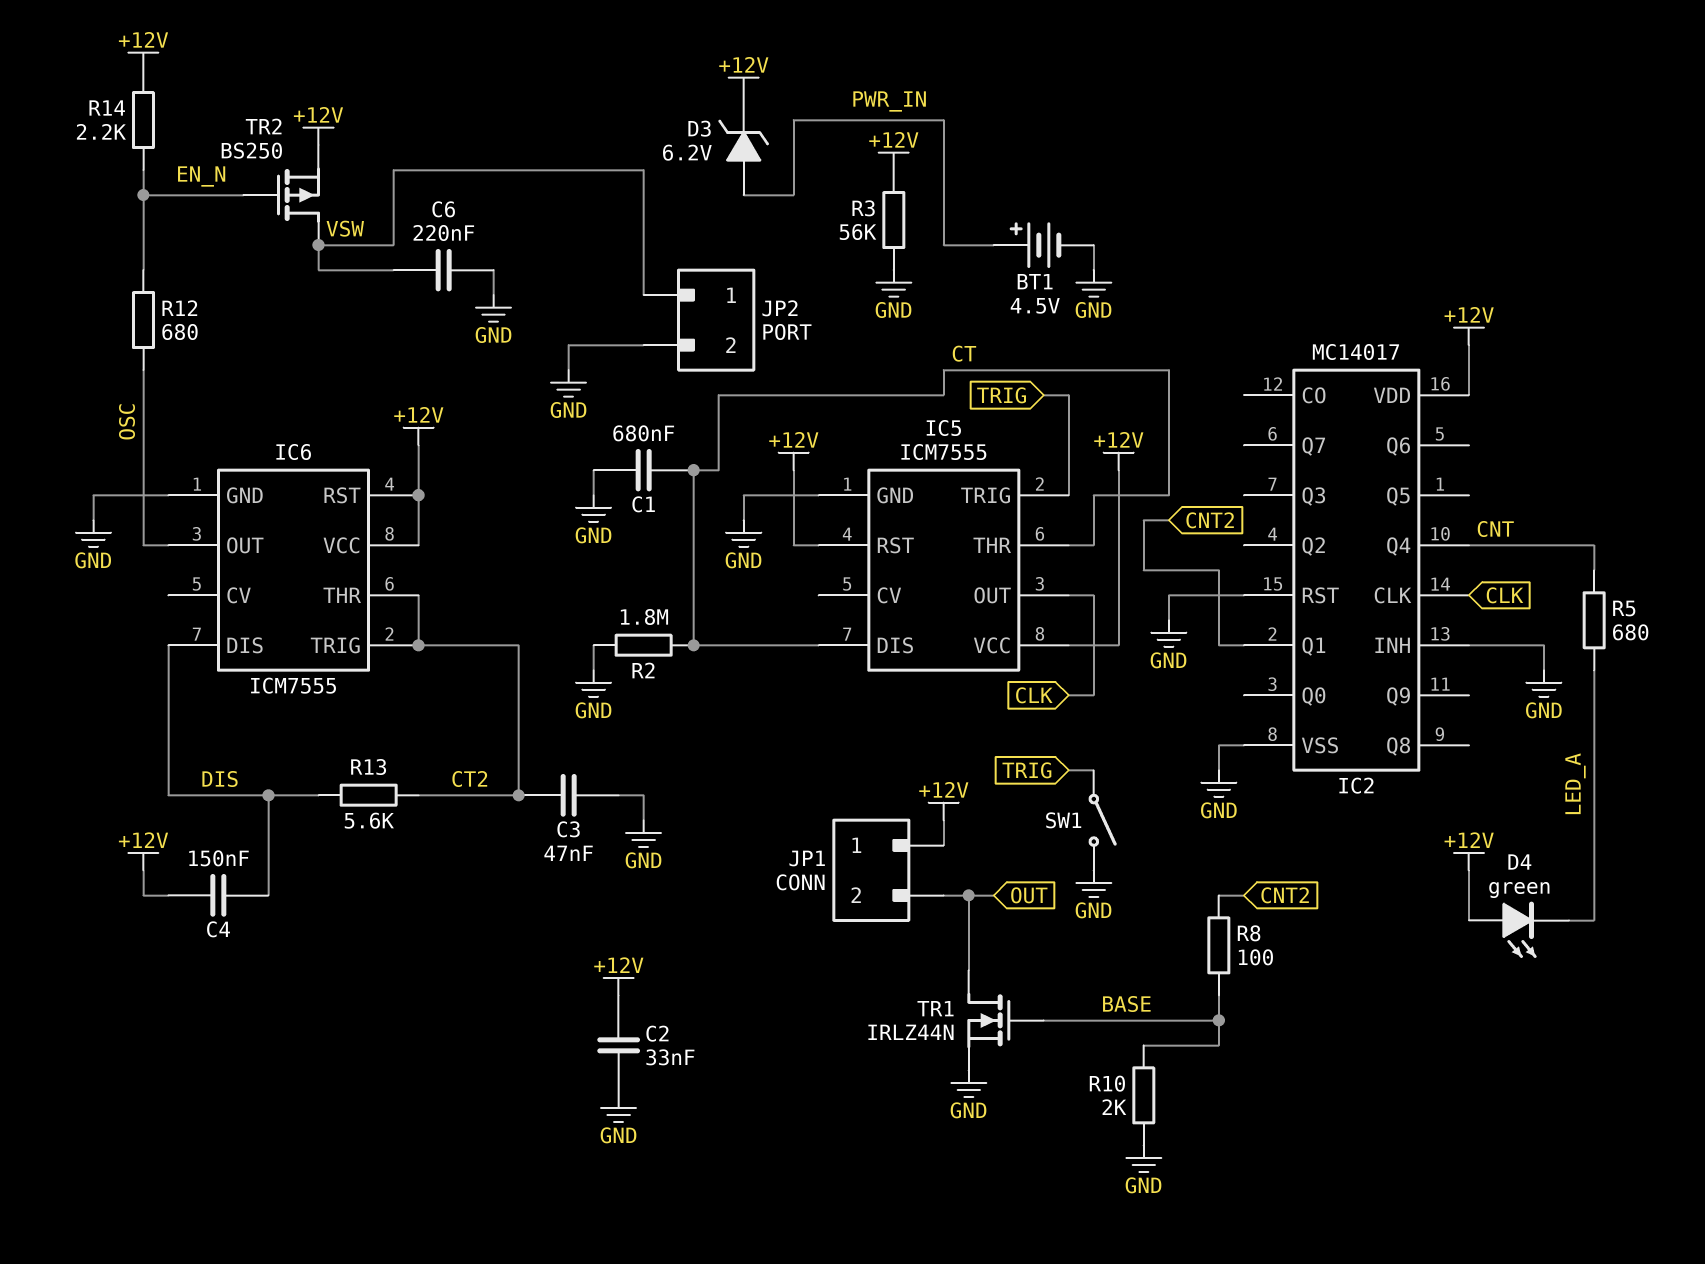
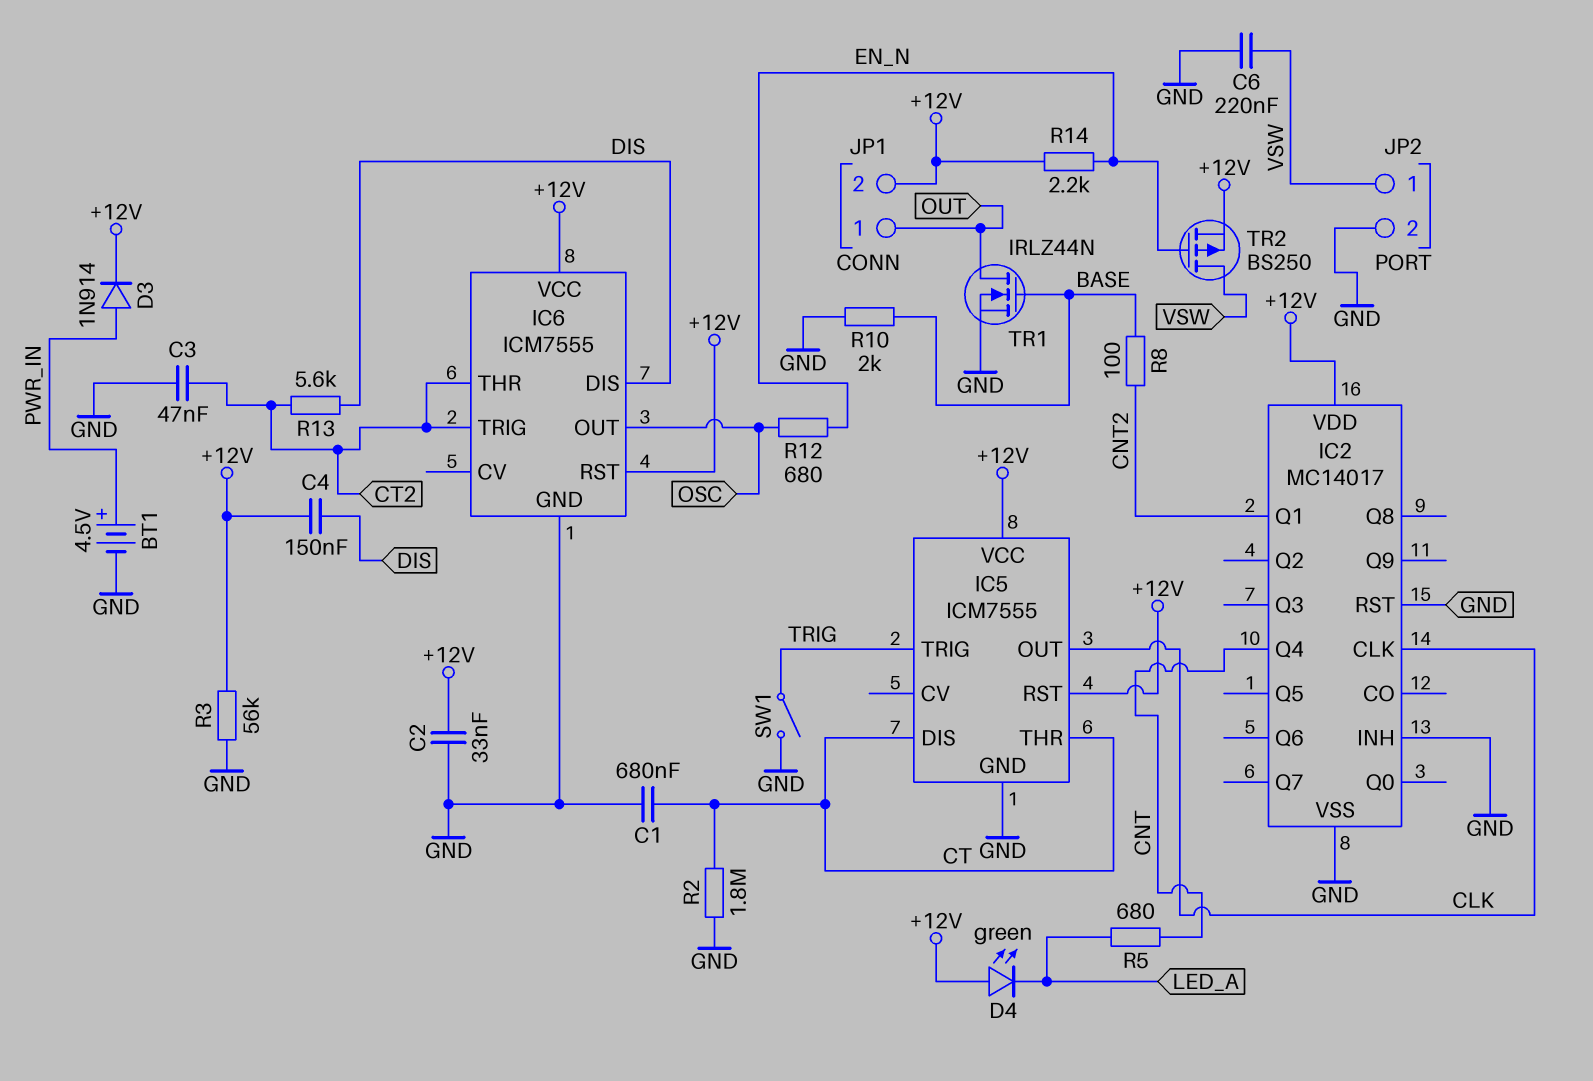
D3: zener 6.2V (A PWR_IN, K +12V) -> diode 1N914 (A PWR_IN, K +12V)
JP1 pin 1: +12V -> OUT
JP1 pin 2: OUT -> +12V

